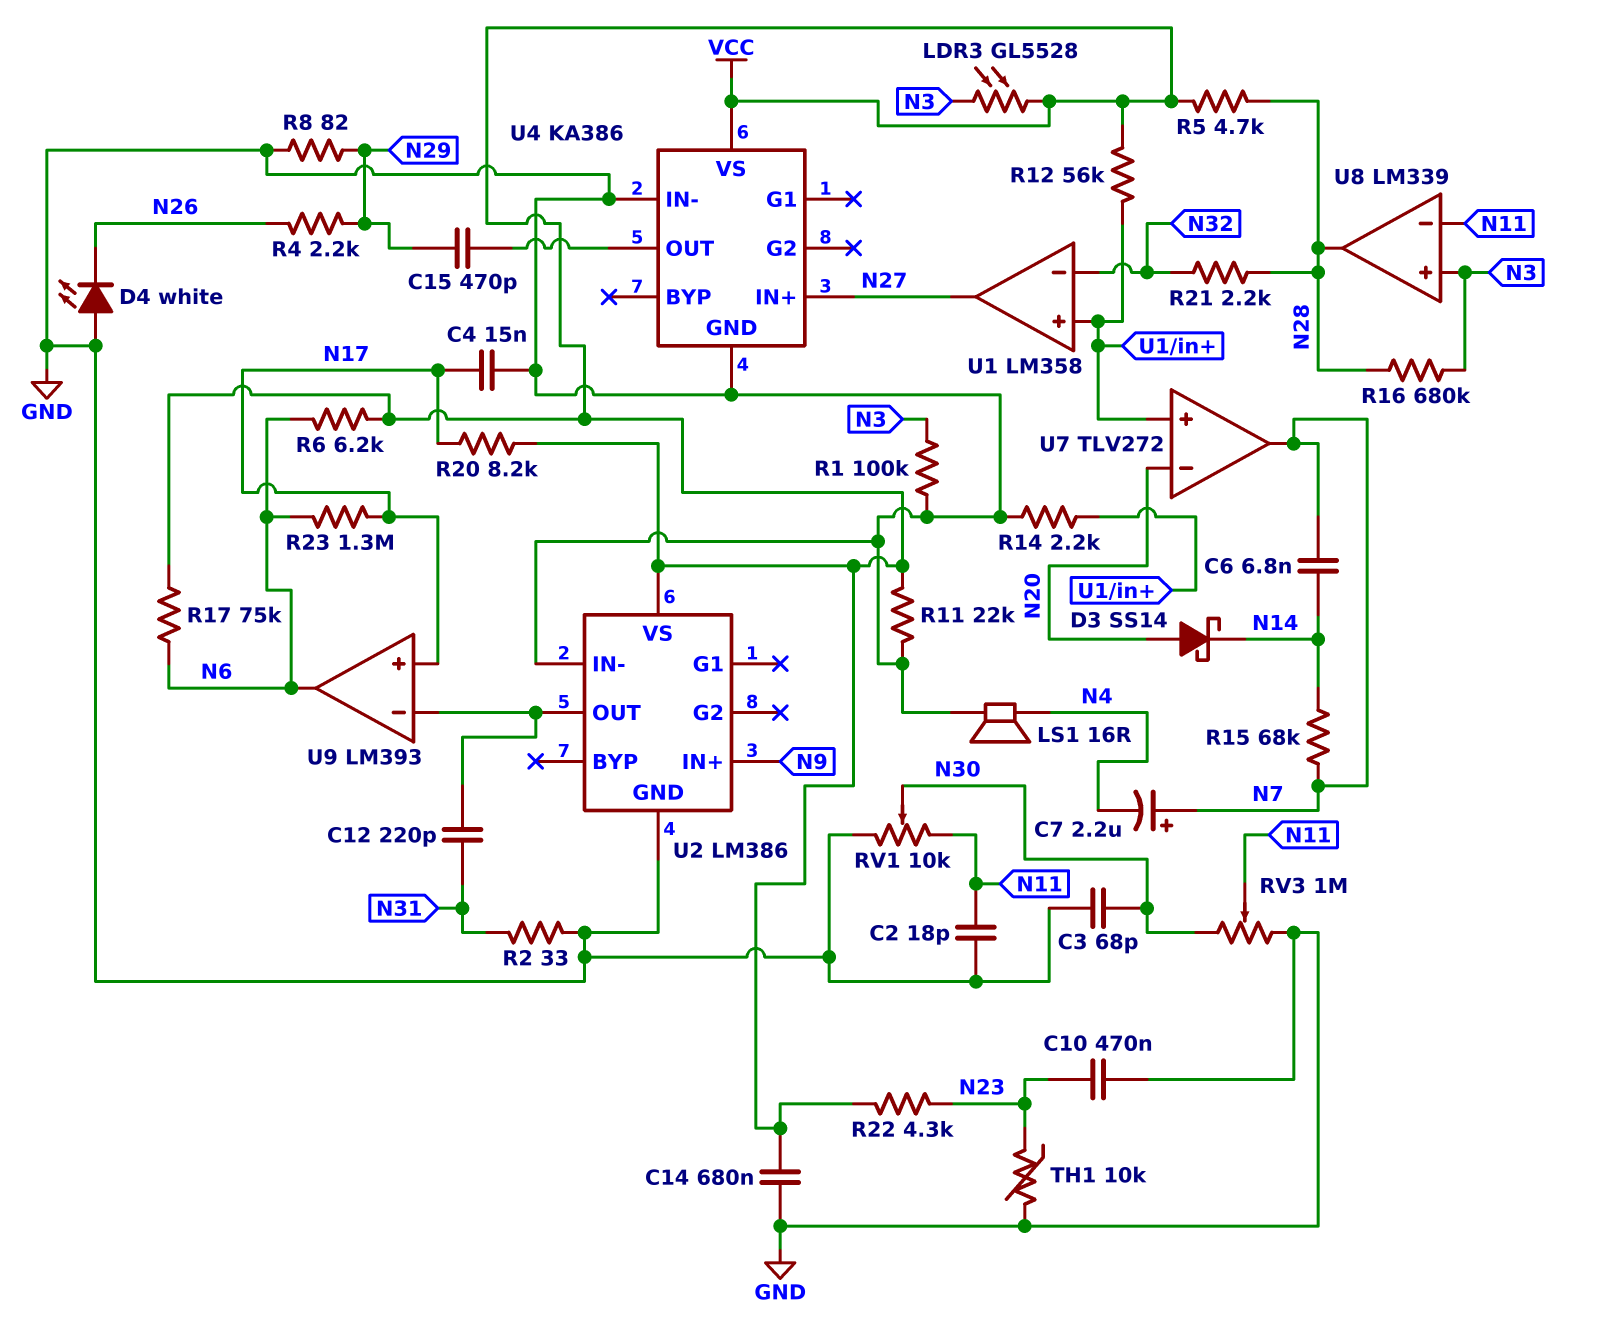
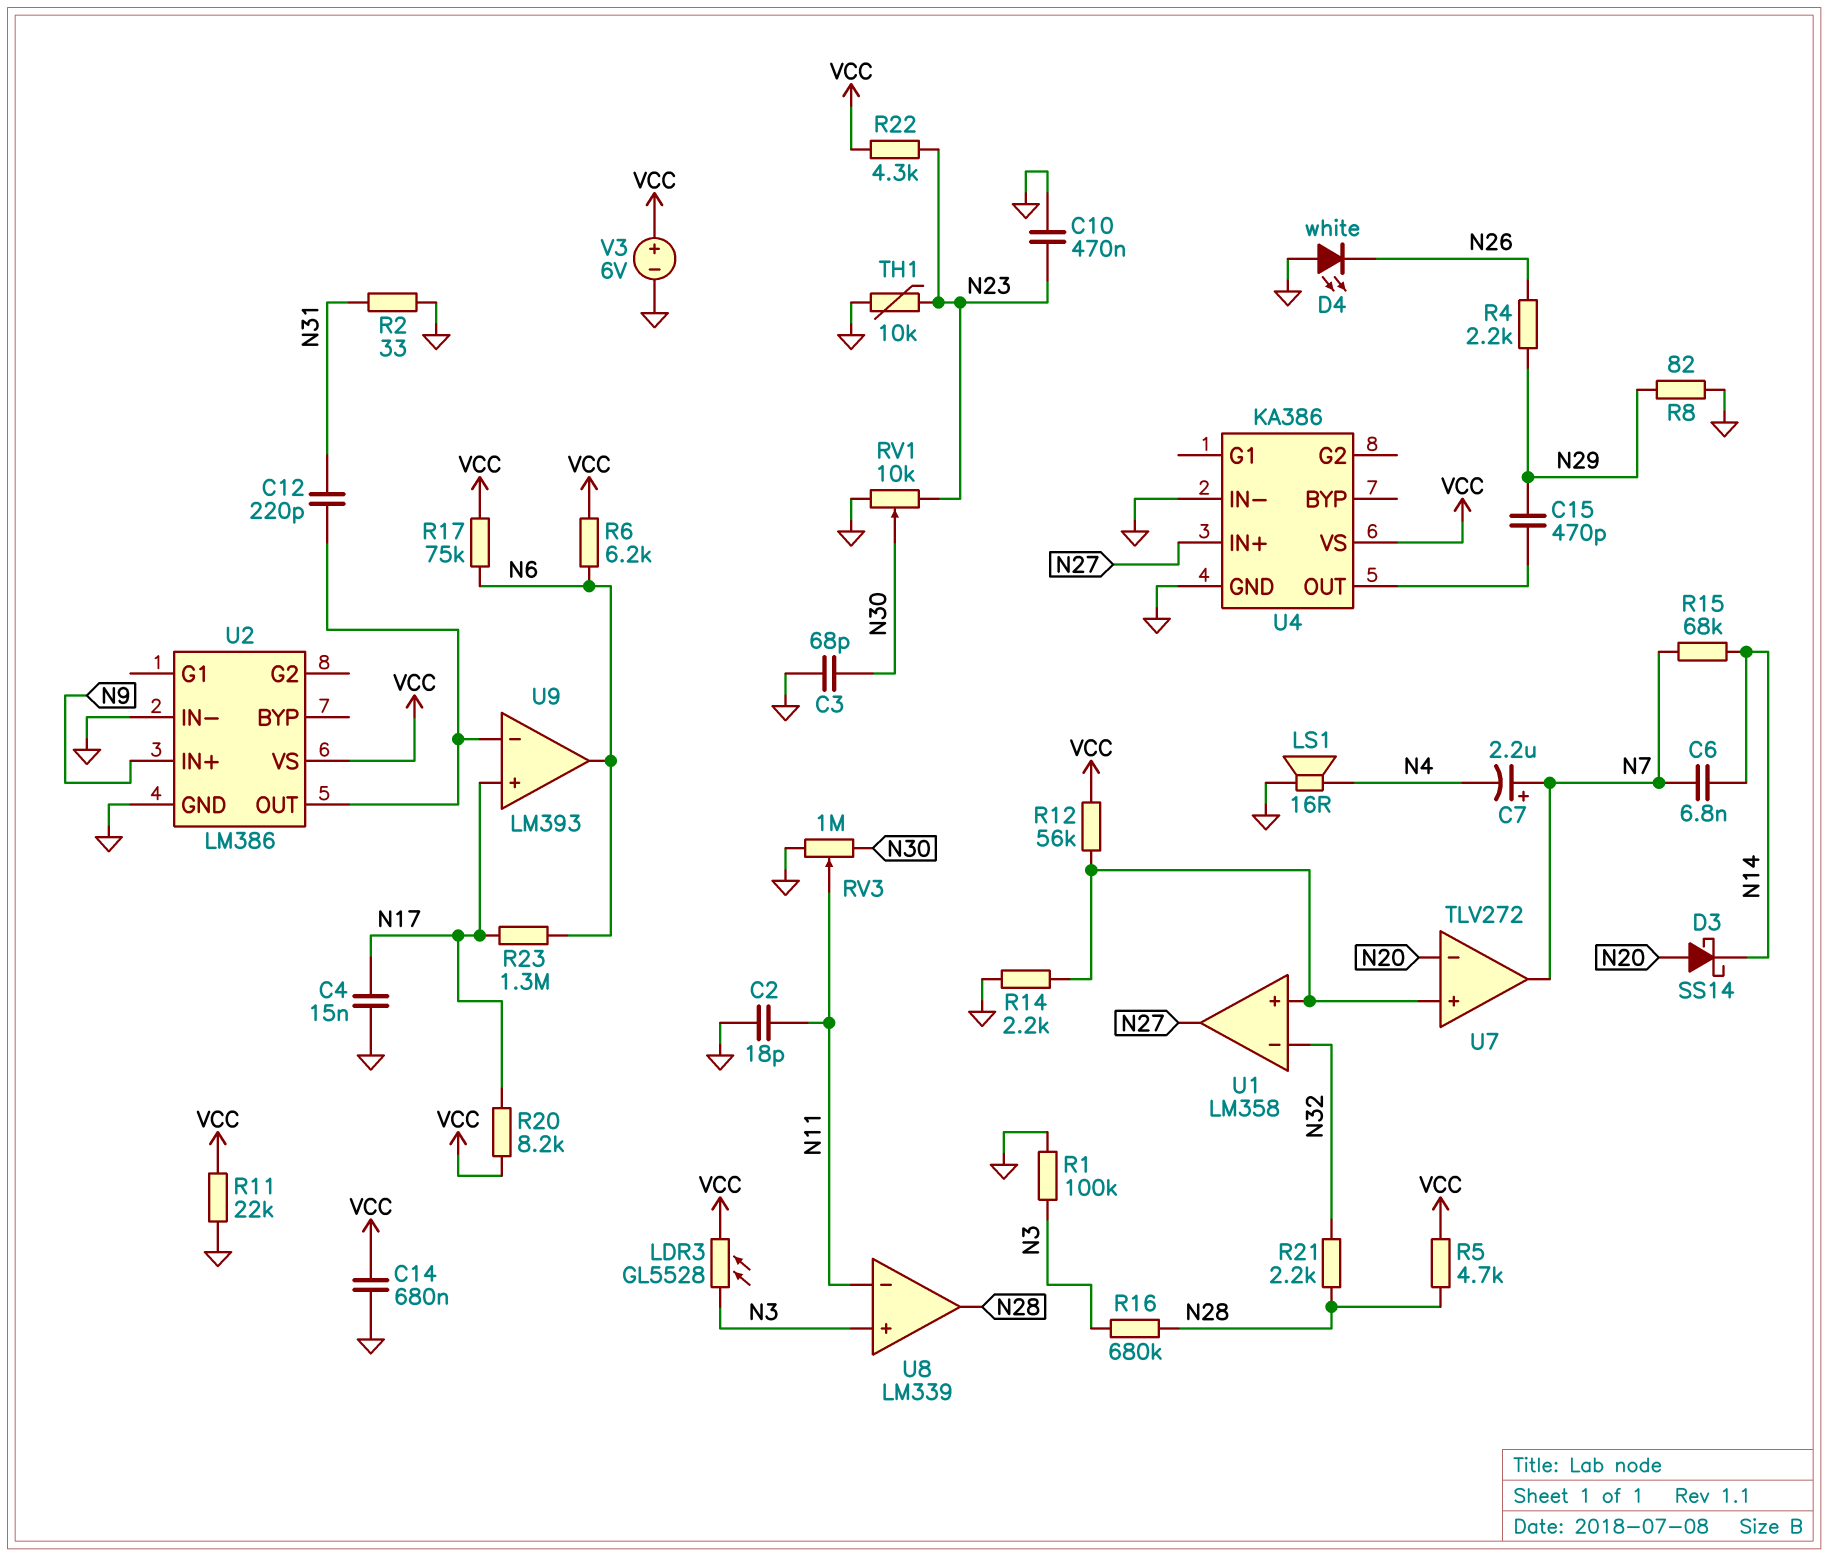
RV1: 10k (GND, N11, wiper N30) -> 10k (GND, N23, wiper N30)
V3: none -> 6V (plus VCC, minus GND)

